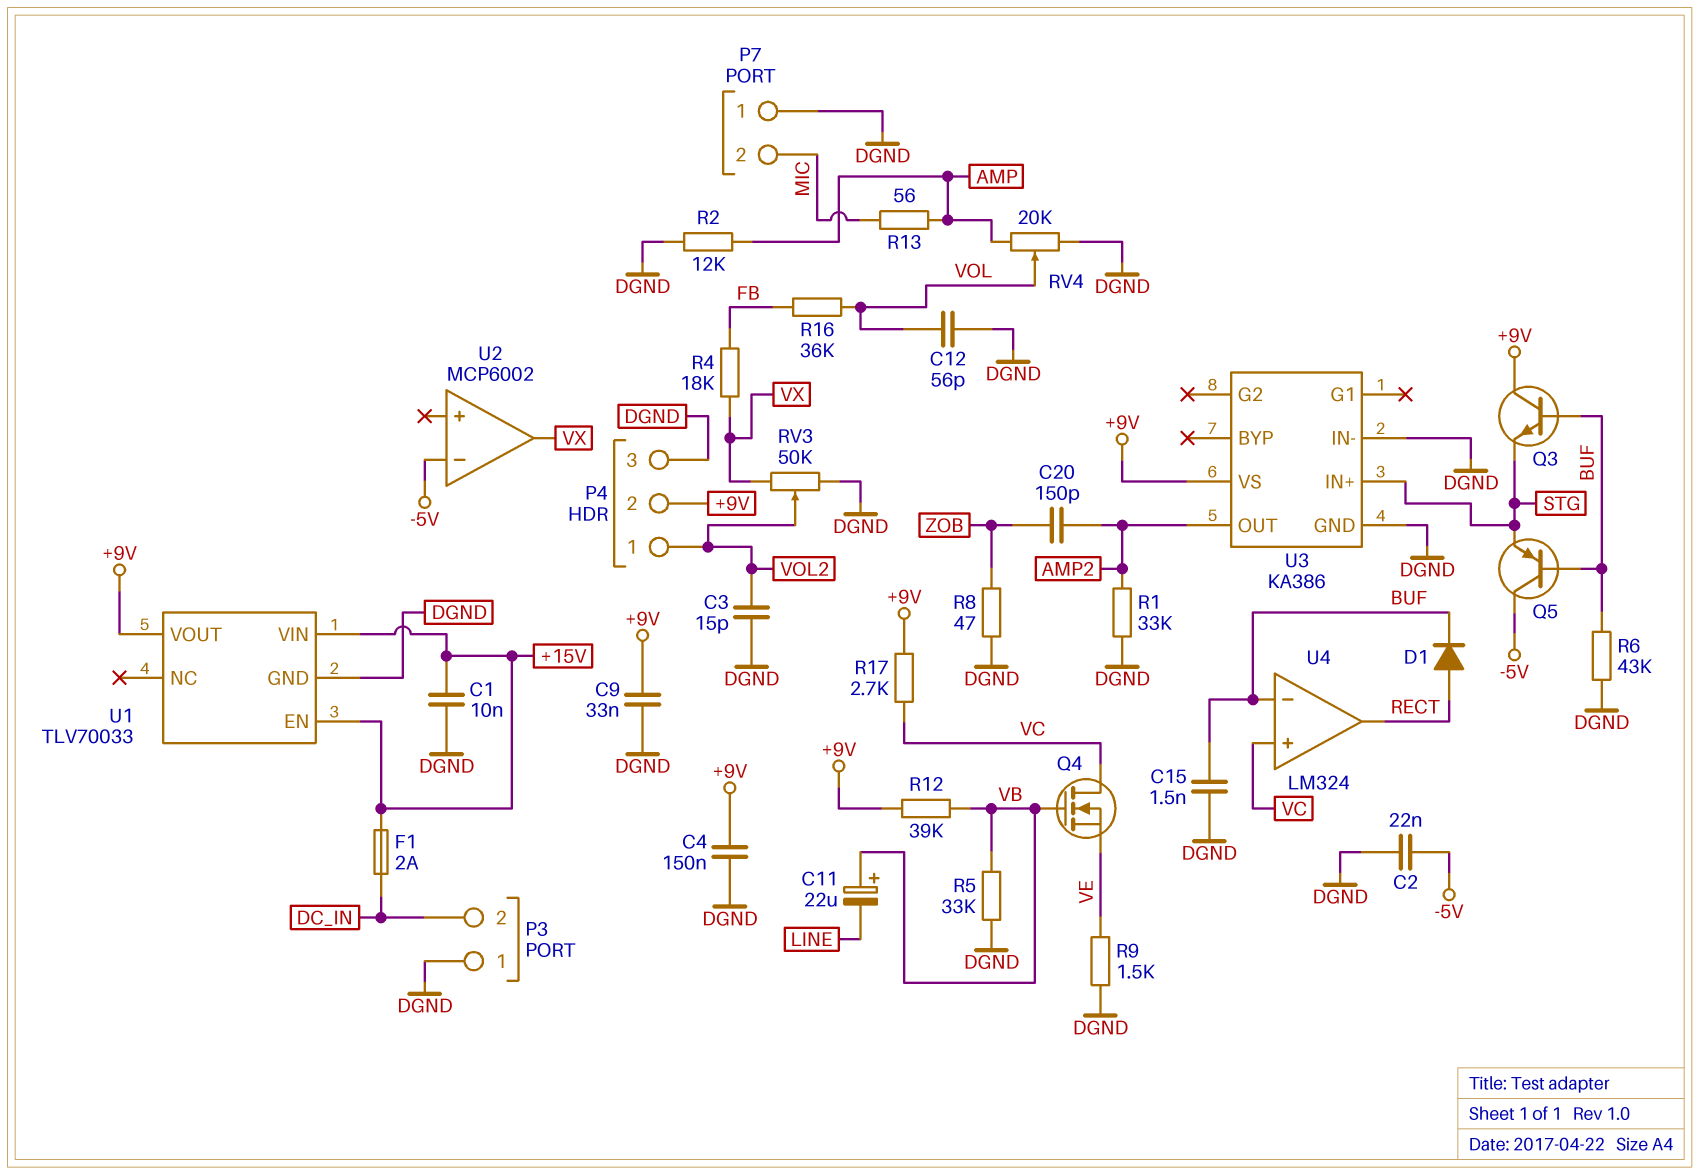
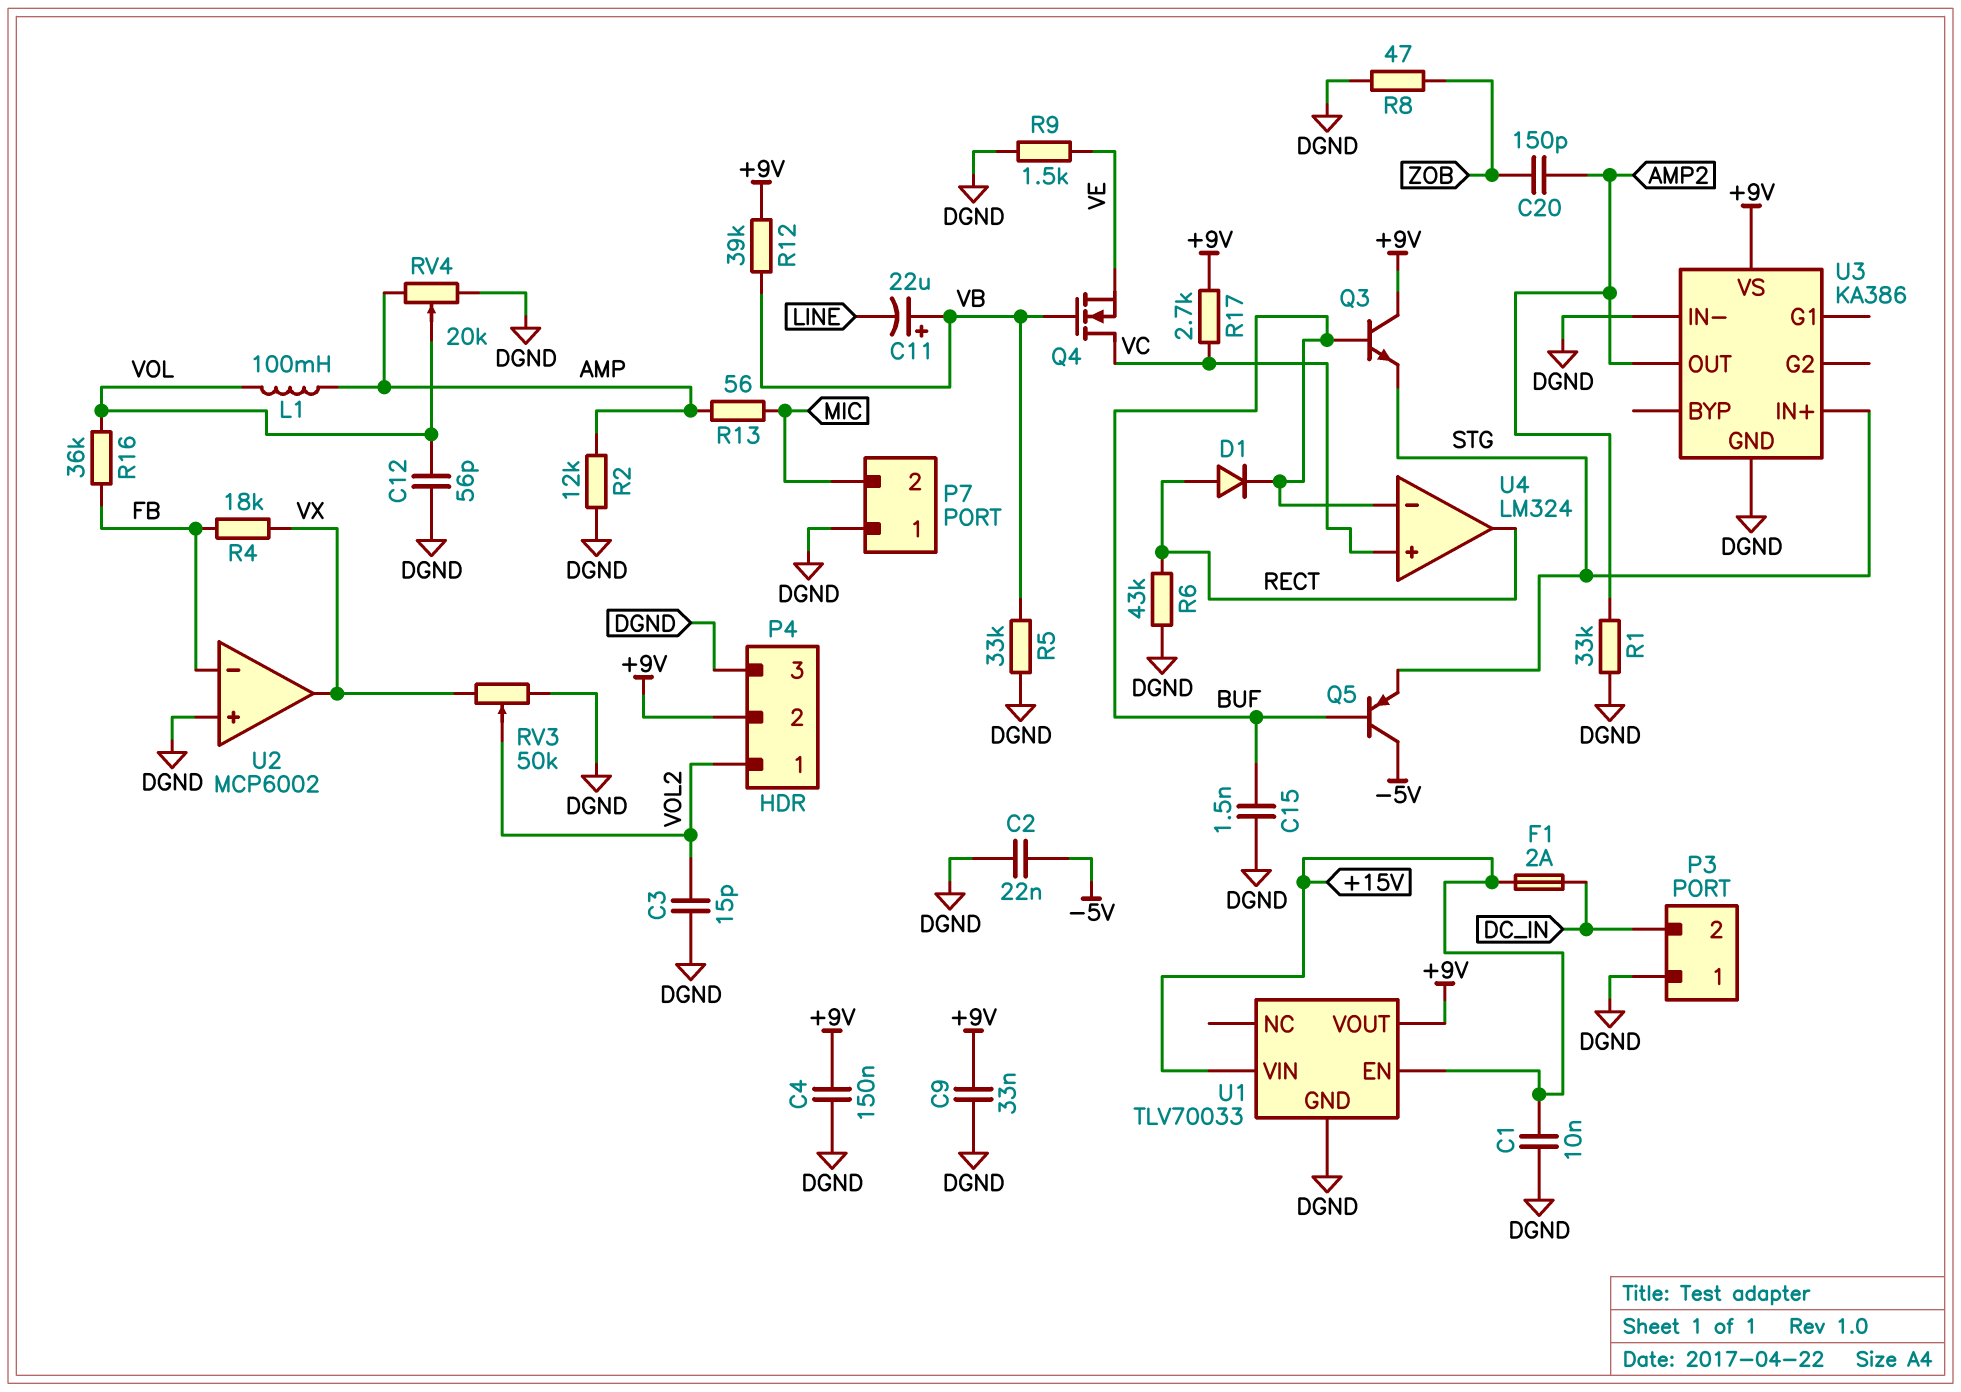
L1: none -> 100mH (AMP, VOL)
R6: 43k (BUF, DGND) -> 43k (DGND, RECT)
U2 pin in+: none -> DGND
U2 pin in-: -5V -> FB

